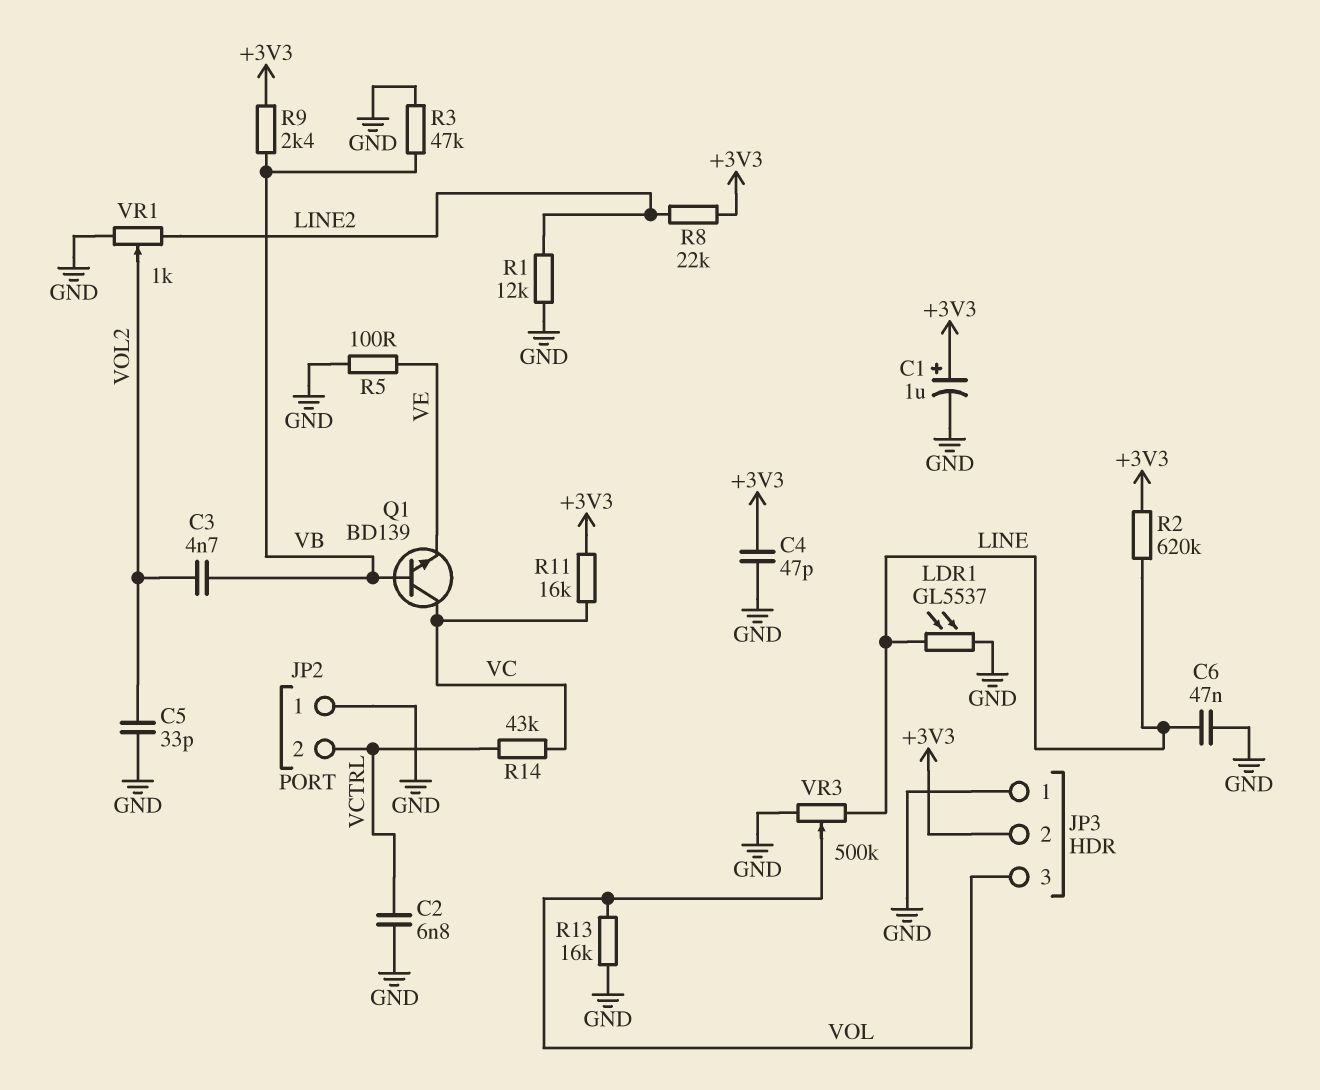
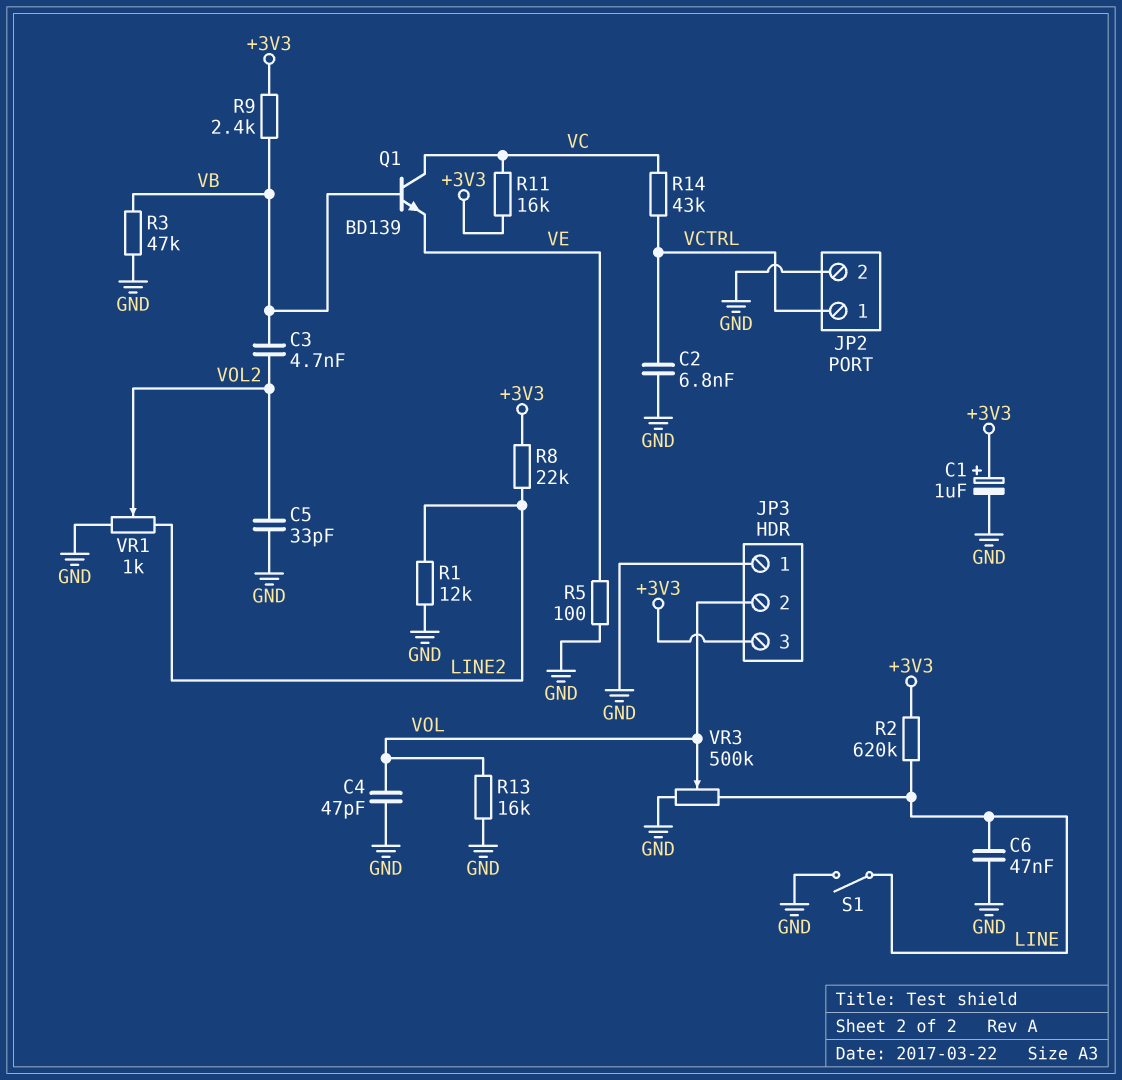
C4: 47pF (+3V3, GND) -> 47pF (GND, VOL)
JP2 pin 1: GND -> VCTRL
JP2 pin 2: VCTRL -> GND
JP3 pin 2: +3V3 -> VOL
JP3 pin 3: VOL -> +3V3
LDR1: GL5537 (GND, LINE) -> none
S1: none -> switch (GND, LINE)

